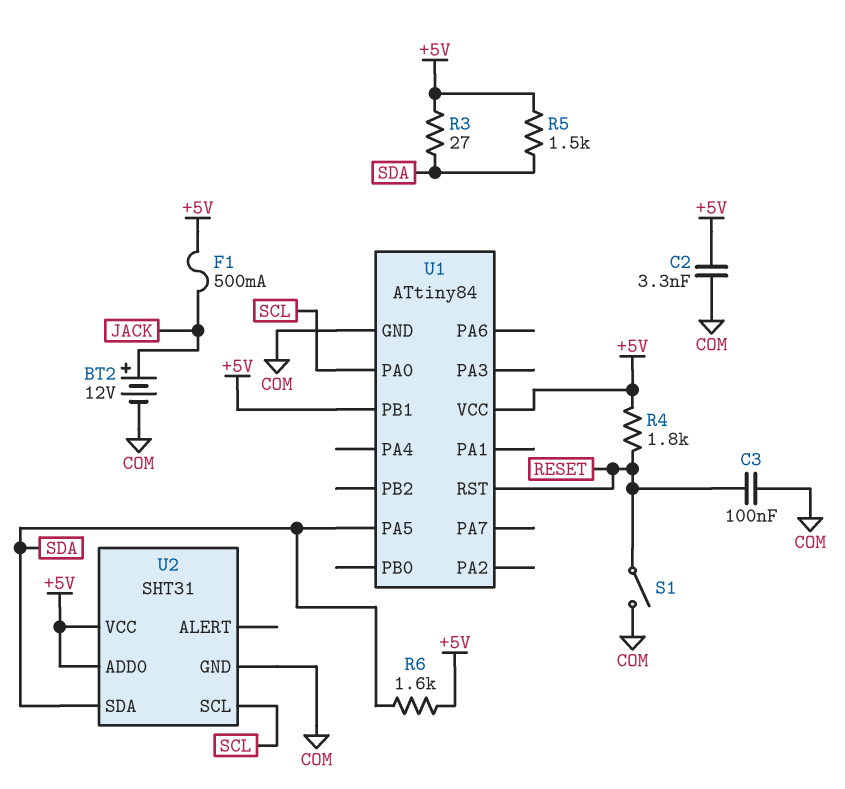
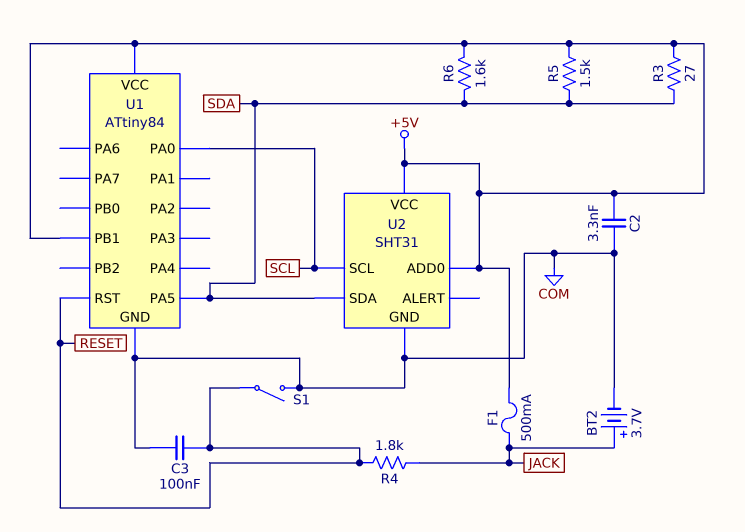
BT2: 12V (plus JACK, minus COM) -> 3.7V (plus JACK, minus COM)
R4: 1.8k (+5V, RESET) -> 1.8k (JACK, RESET)

